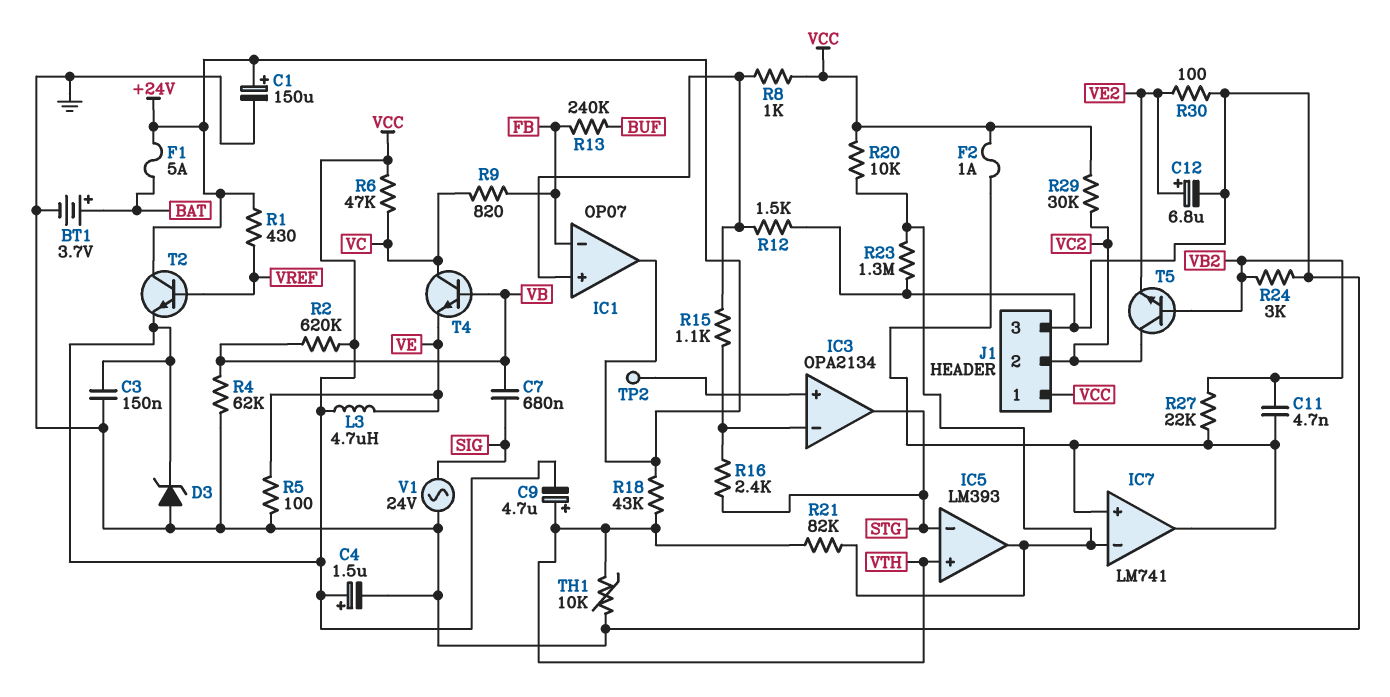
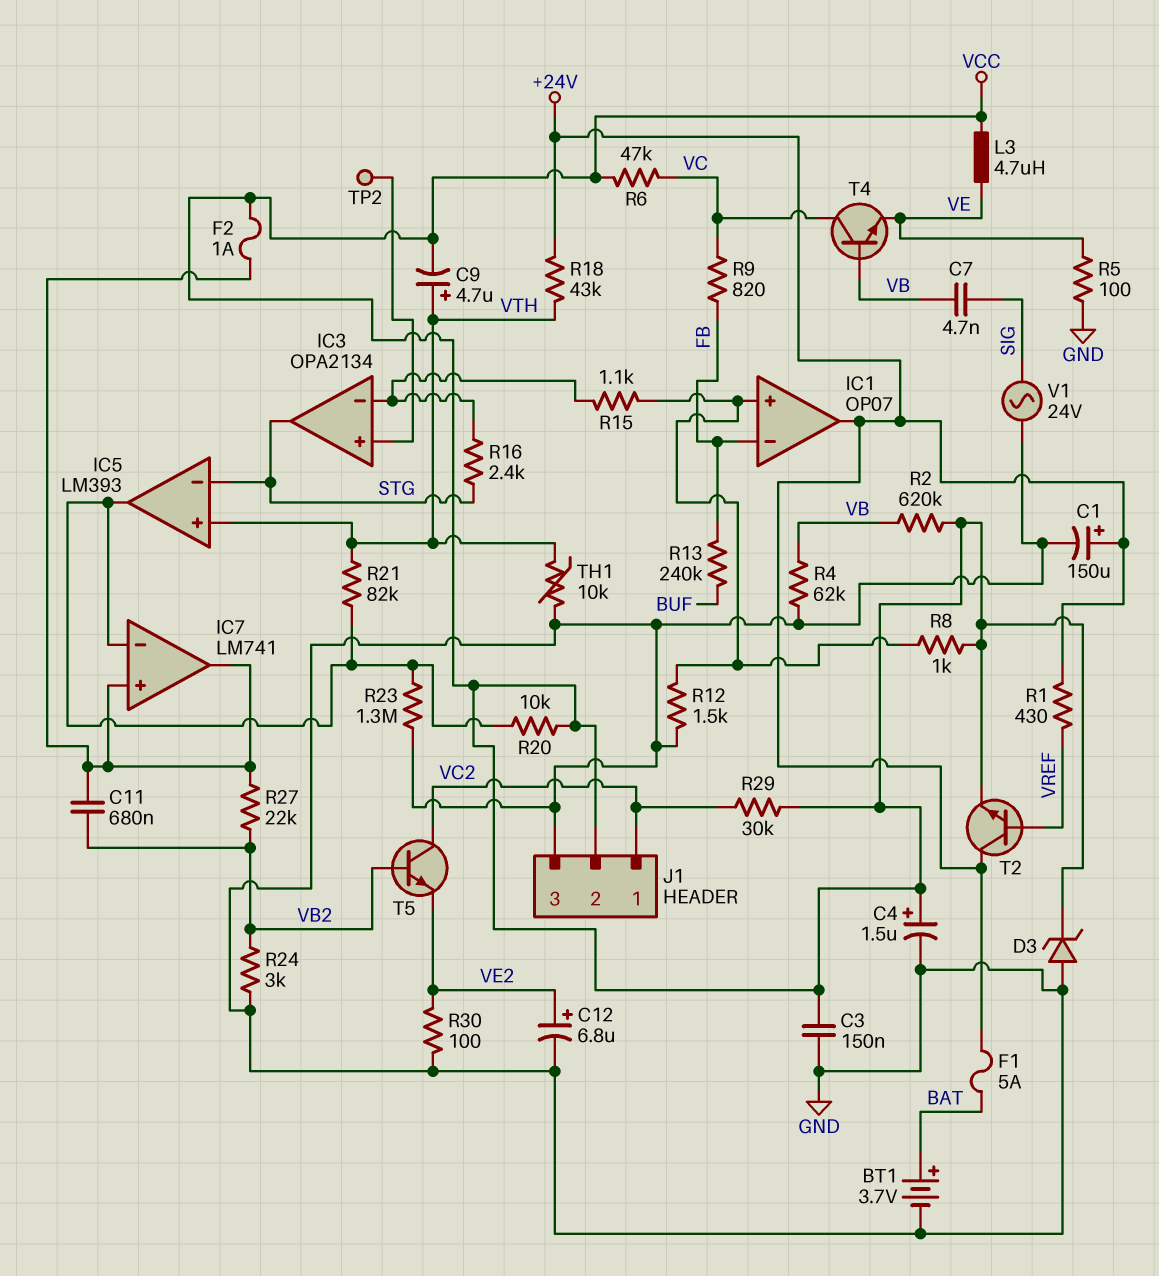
C7: 680nF (SIG, VB) -> 4.7nF (SIG, VB)
C11: 4.7nF (IC7/in+, VB2) -> 680nF (IC7/in+, VB2)
J1 pin 1: VCC -> VC2
J1 pin 2: VC2 -> VCC

